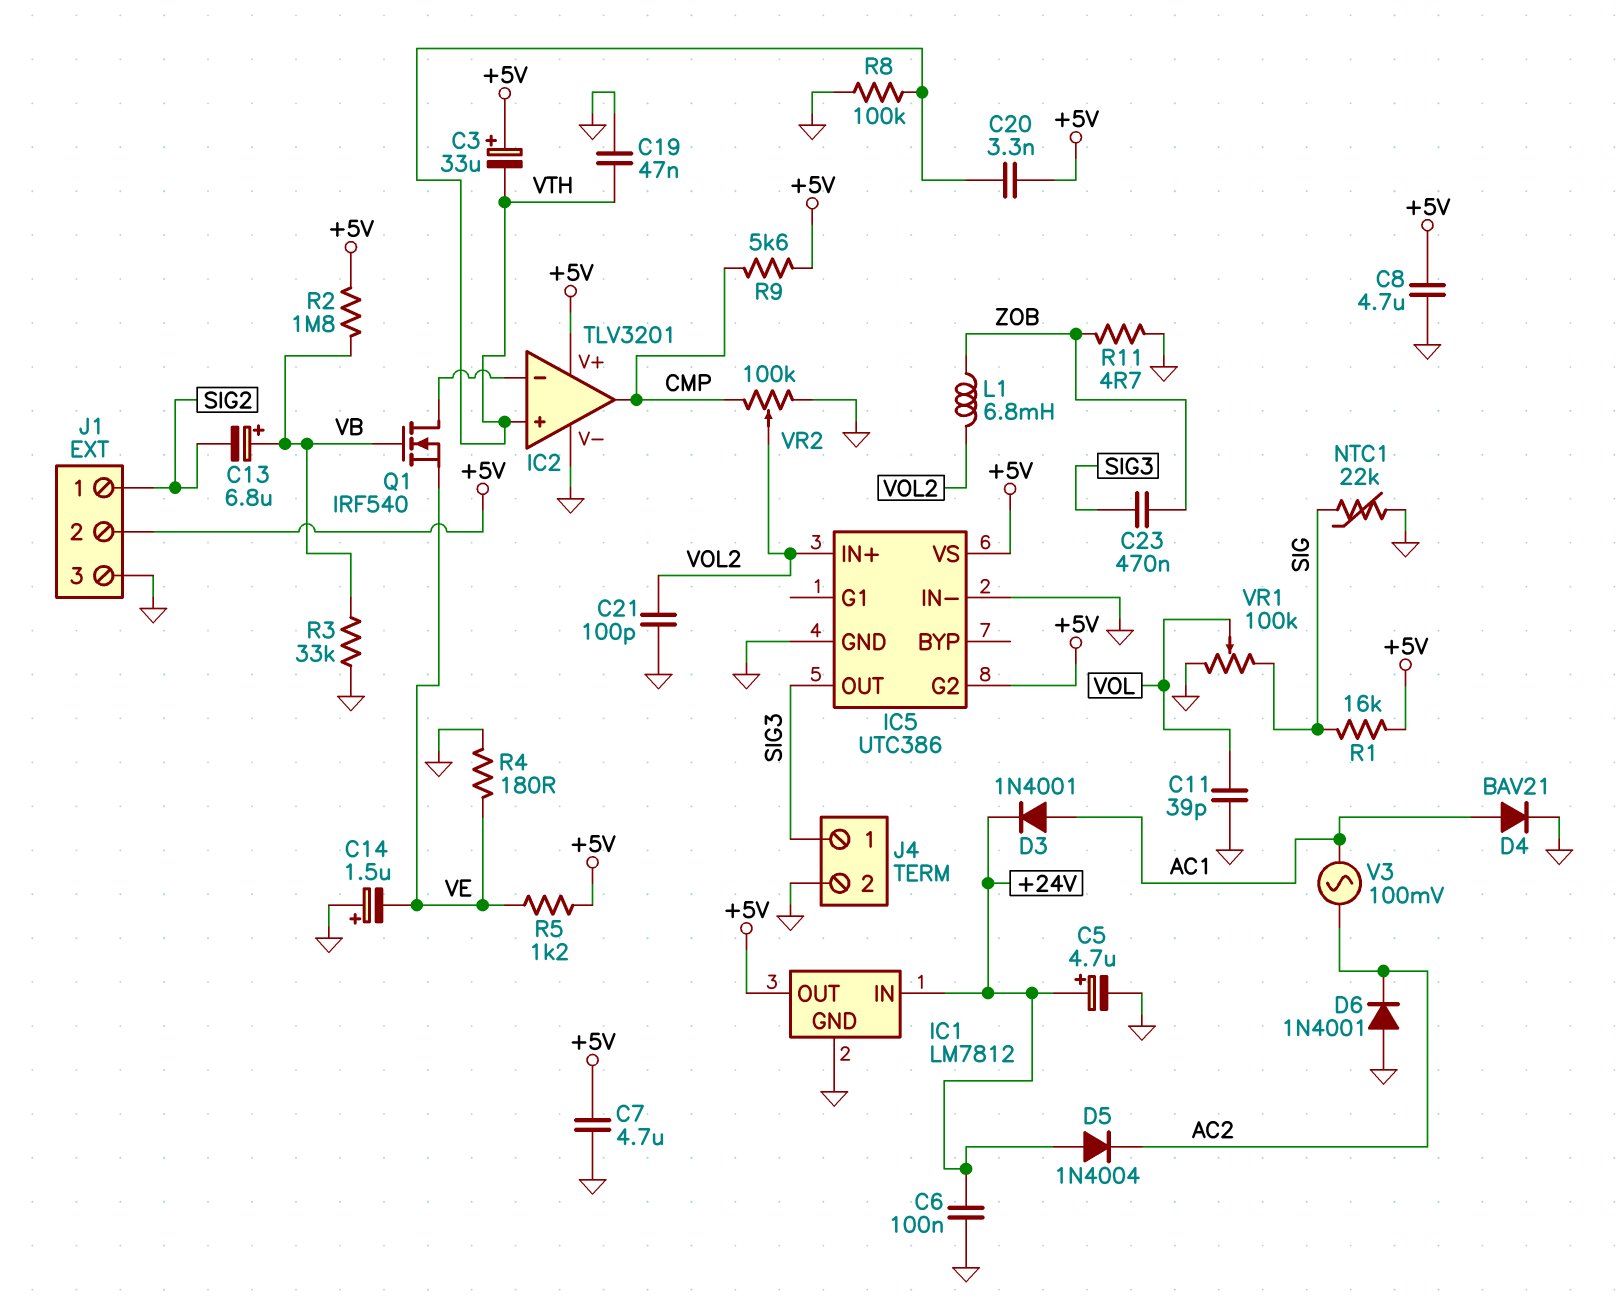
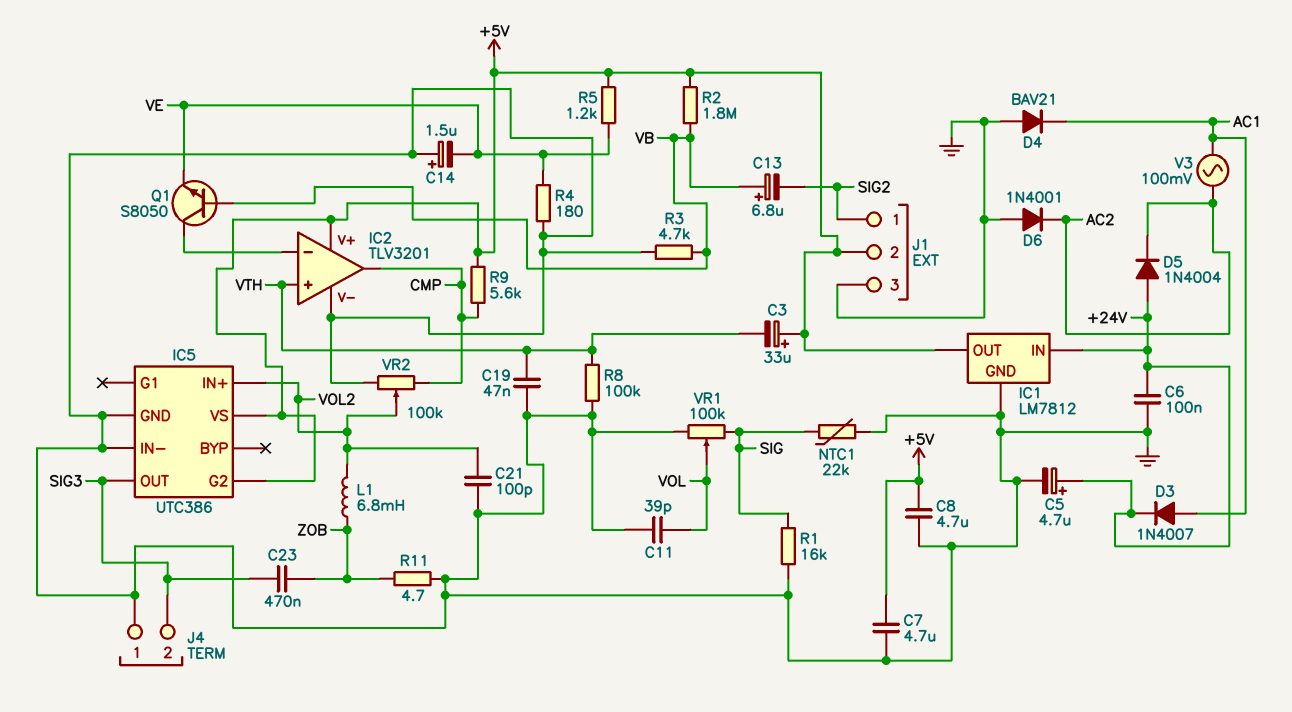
C20: 3.3nF (+5V, VTH) -> none
D3: diode 1N4001 (A AC1, K +24V) -> diode 1N4007 (A AC1, K +24V)
D4: diode BAV21 (A AC1, K GND) -> diode BAV21 (A GND, K AC1)
J4 pin 1: SIG3 -> GND
J4 pin 2: GND -> SIG3
Q1: NMOS IRF540 (G VB, D IC2/in-, S VE) -> NPN S8050 (B VB, C IC2/in-, E VE)
R1: 16k (+5V, SIG) -> 16k (GND, SIG)
R3: 33k (GND, VB) -> 4.7k (GND, VB)

